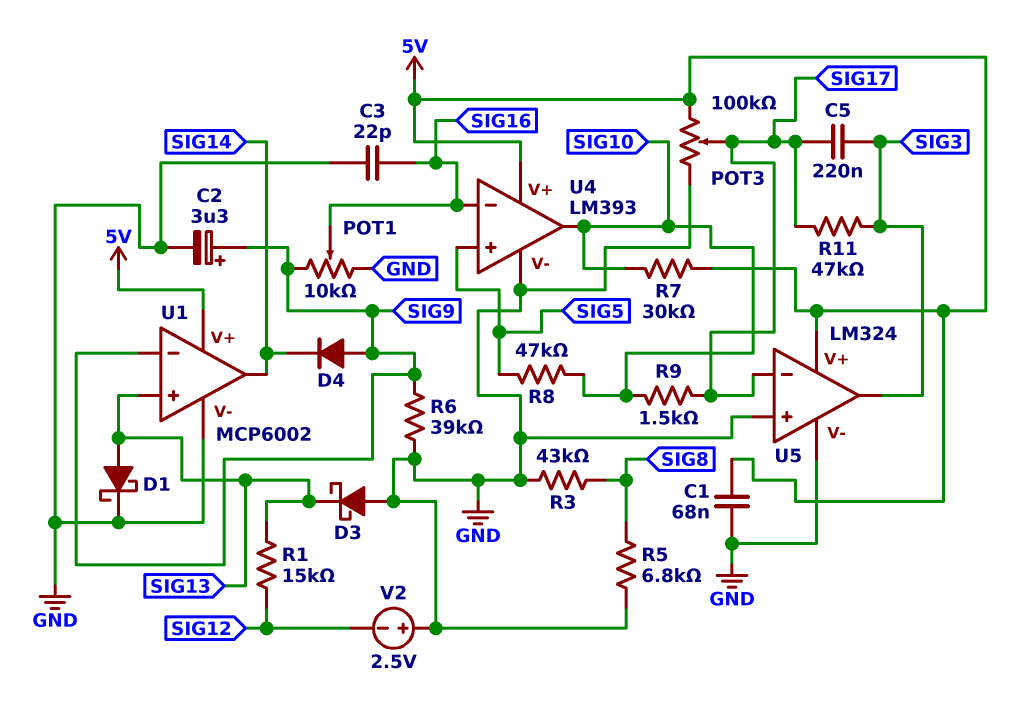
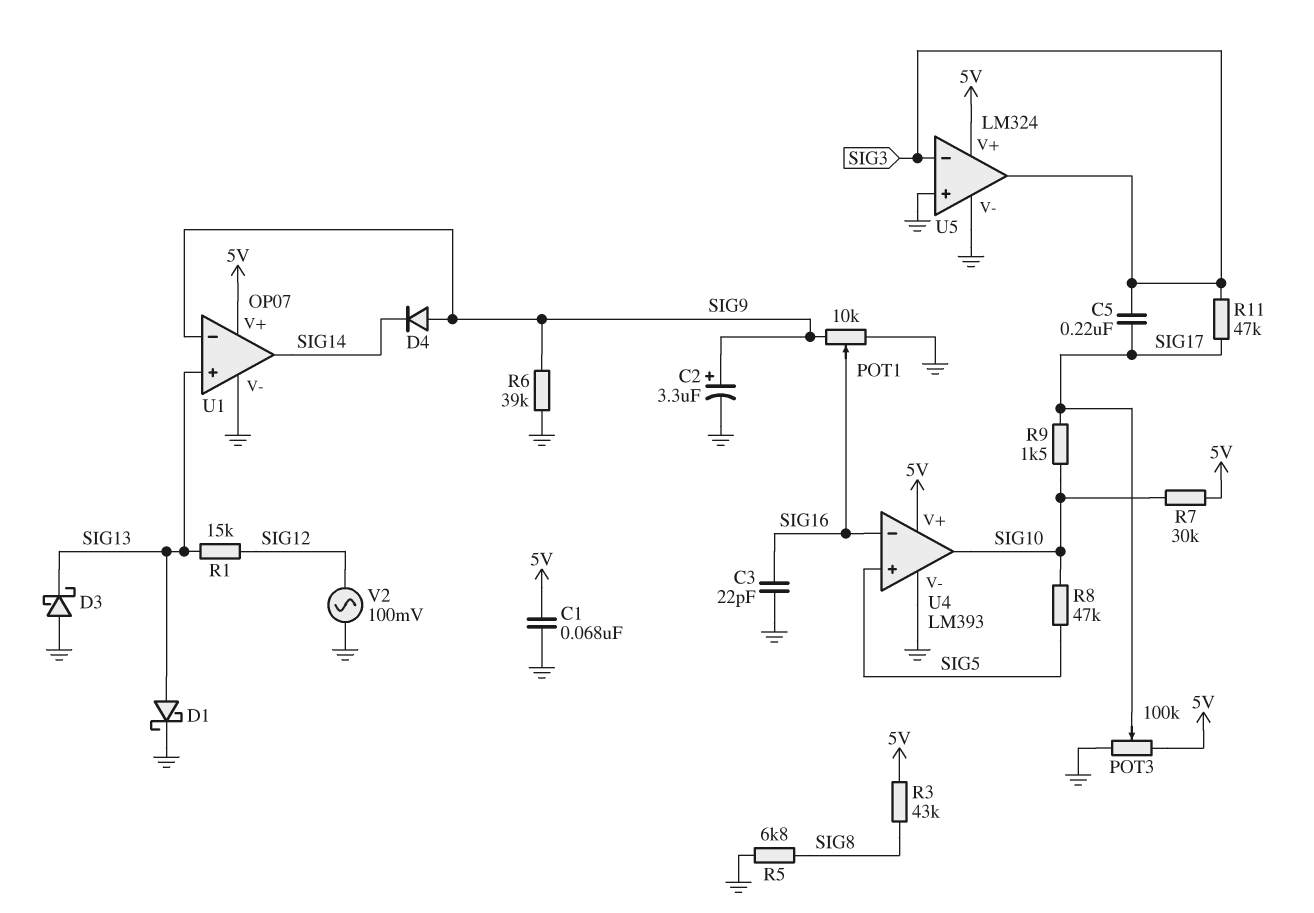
R3: 43k (GND, SIG8) -> 43k (5V, SIG8)
U1: MCP6002 -> OP07
U5 pin in-: SIG17 -> SIG3
V2: 2.5V (plus GND, minus SIG12) -> AC 100mV (GND, SIG12)

